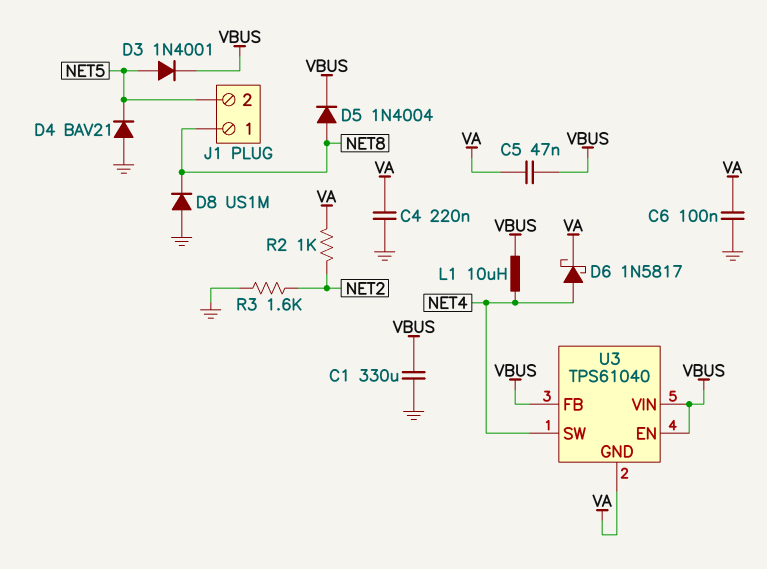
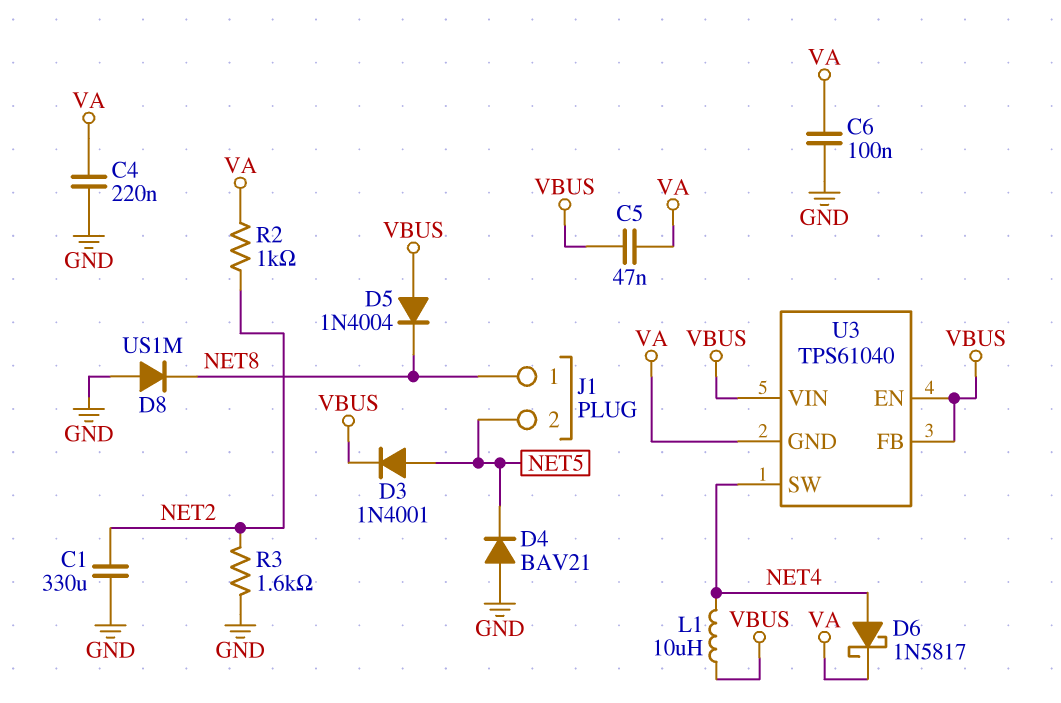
C1: 330uF (GND, VBUS) -> 330uF (GND, NET2)
D5: diode 1N4004 (A NET8, K VBUS) -> diode 1N4004 (A VBUS, K NET8)

